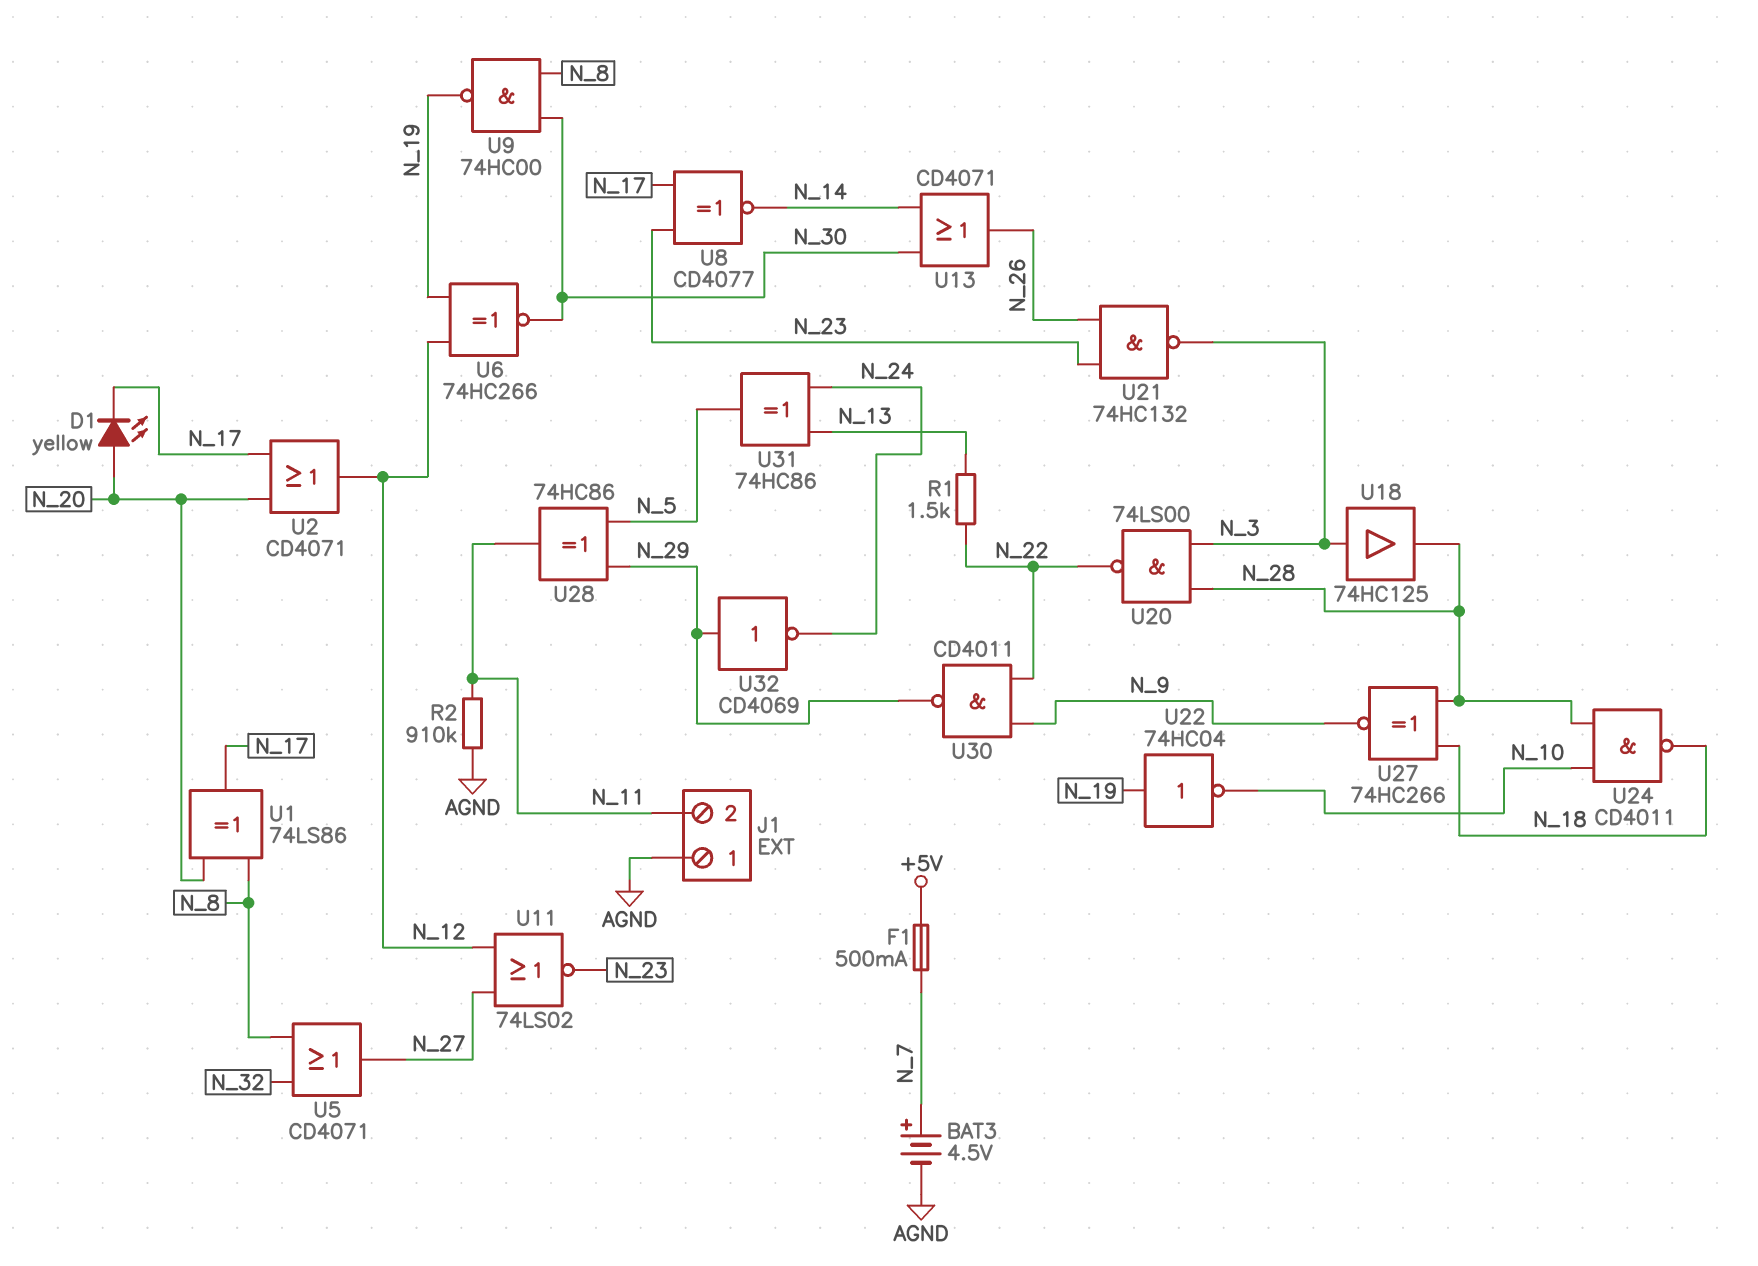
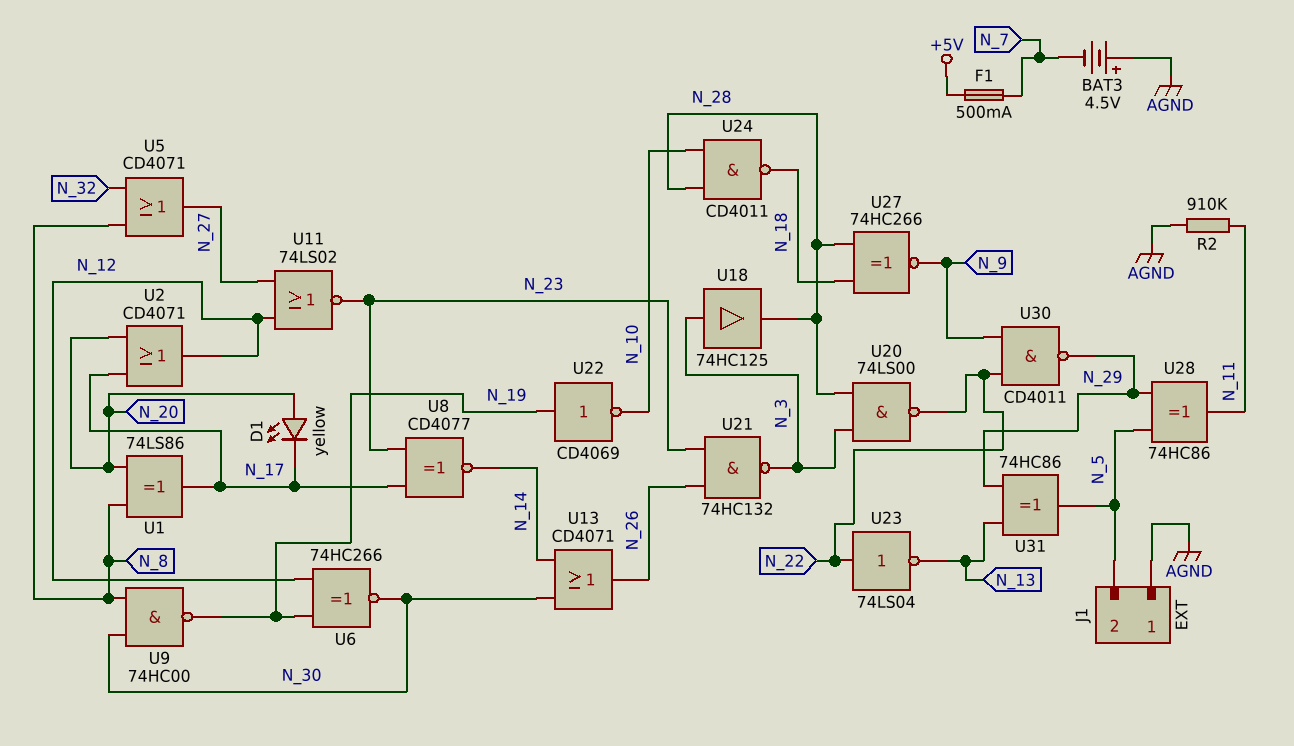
BAT3: 4.5V (plus N_7, minus AGND) -> 4.5V (plus AGND, minus N_7)
J1 pin 2: N_11 -> N_5
R1: 1.5k (N_13, N_22) -> none
U22: NOT 74HC04 (in N_19, out N_10) -> NOT CD4069 (in N_19, out N_10)
U23: none -> NOT 74LS04 (in N_22, out N_13)
U31: XOR 74HC86 (in N_13, in N_24, out N_5) -> XOR 74HC86 (in N_13, in N_29, out N_5)
U32: NOT CD4069 (in N_29, out N_24) -> none

